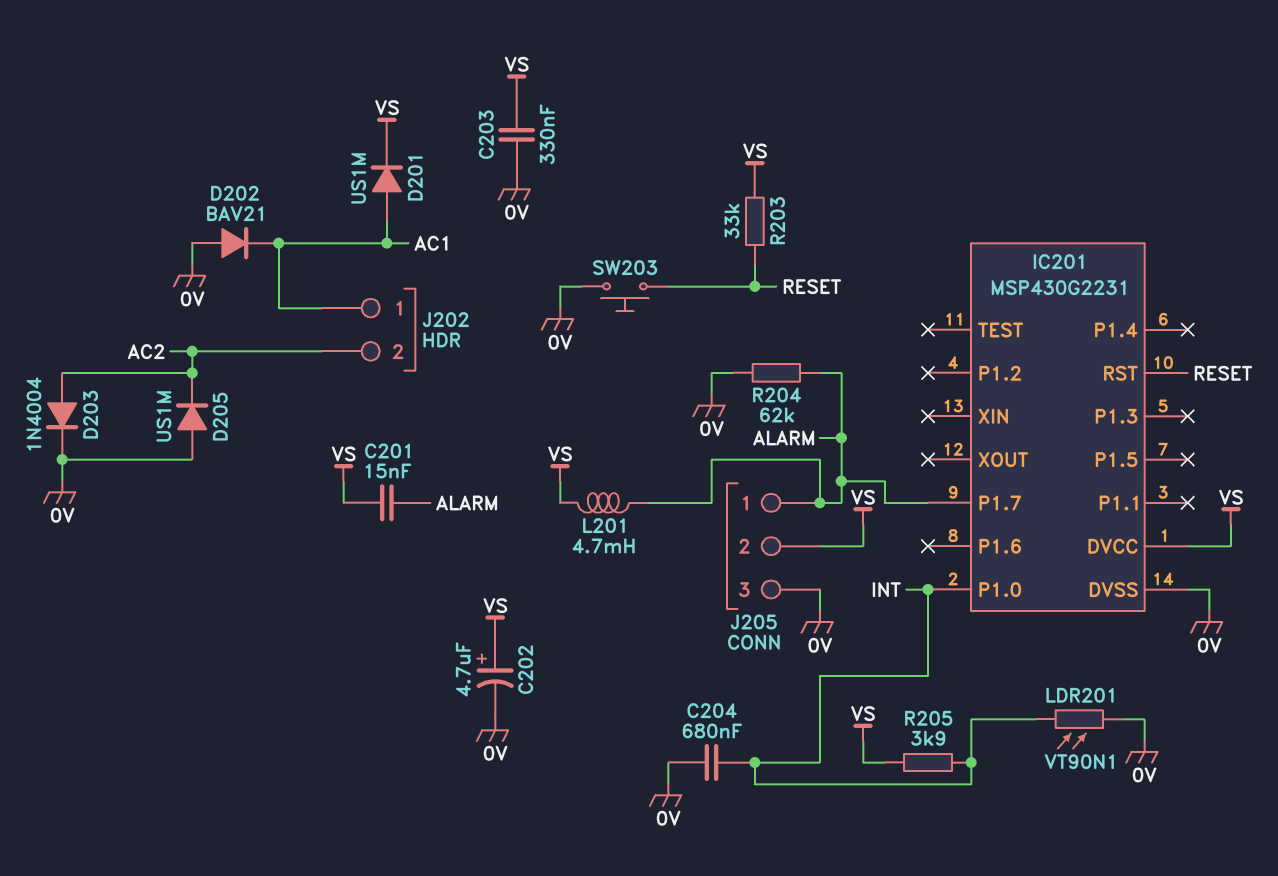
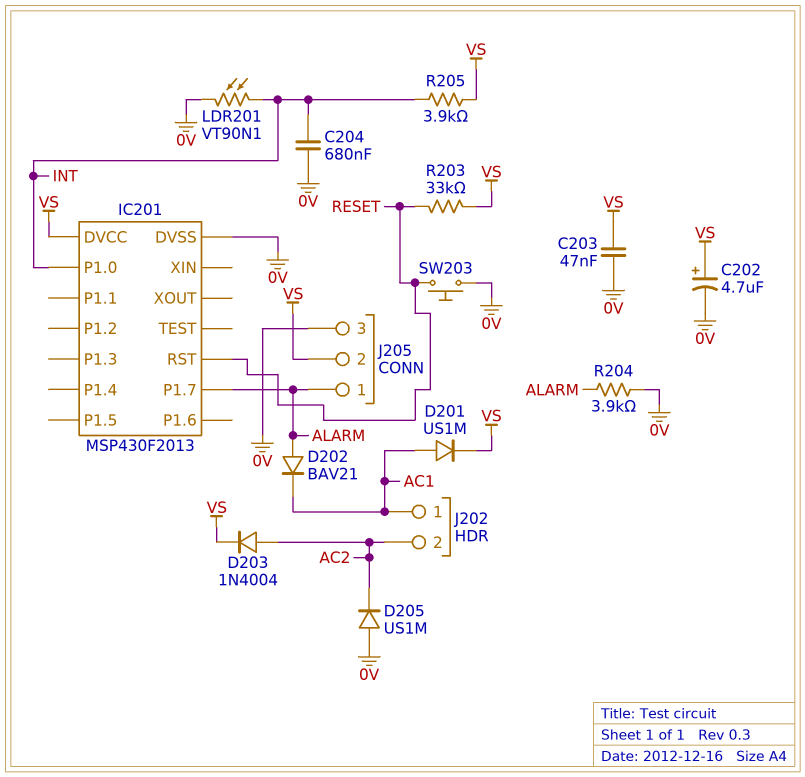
C201: 15nF (ALARM, VS) -> none
C203: 330nF (0V, VS) -> 47nF (0V, VS)
D202: diode BAV21 (A 0V, K AC1) -> diode BAV21 (A ALARM, K AC1)
D203: diode 1N4004 (A AC2, K 0V) -> diode 1N4004 (A AC2, K VS)
IC201: MSP430G2231 -> MSP430F2013
L201: 4.7mH (ALARM, VS) -> none
R204: 62k (0V, ALARM) -> 3.9k (0V, ALARM)

